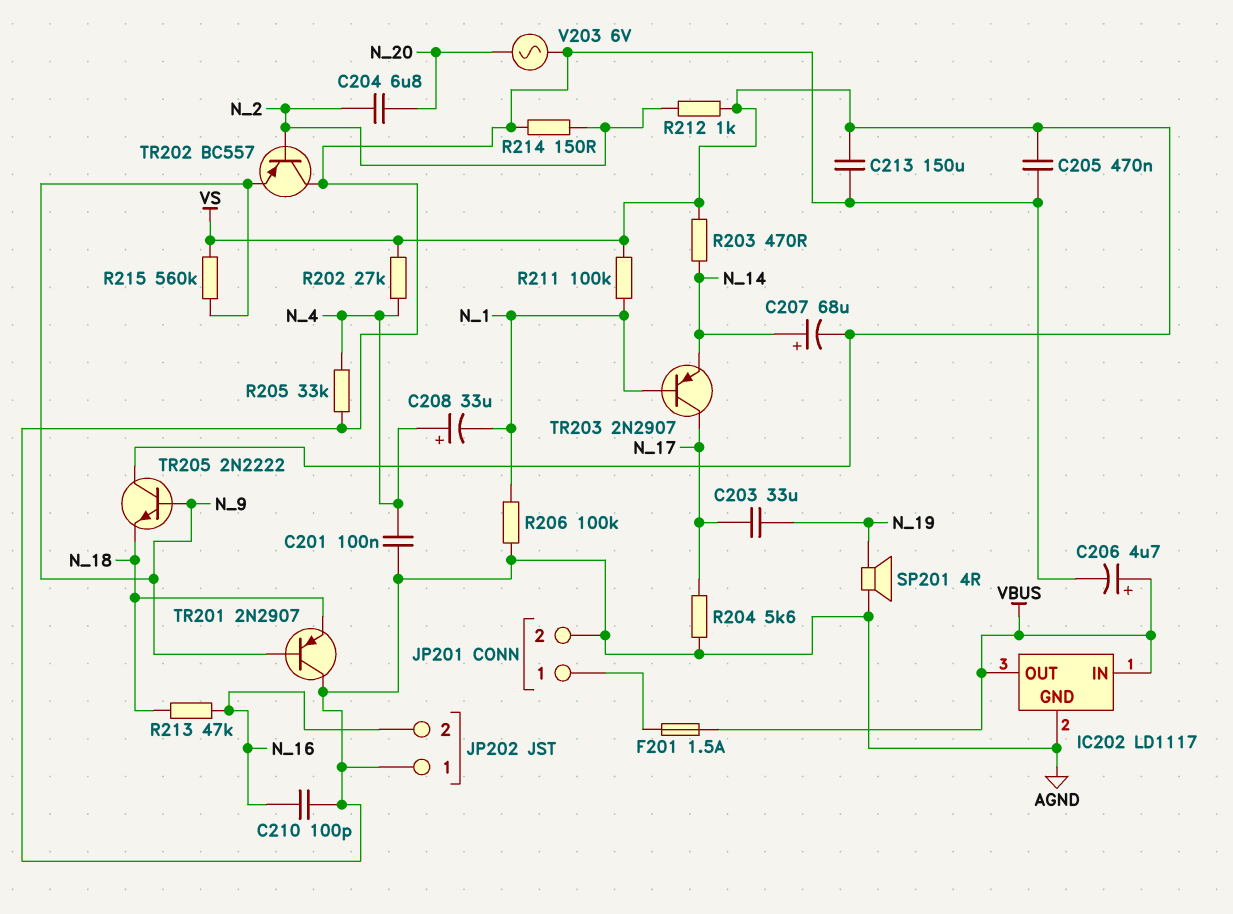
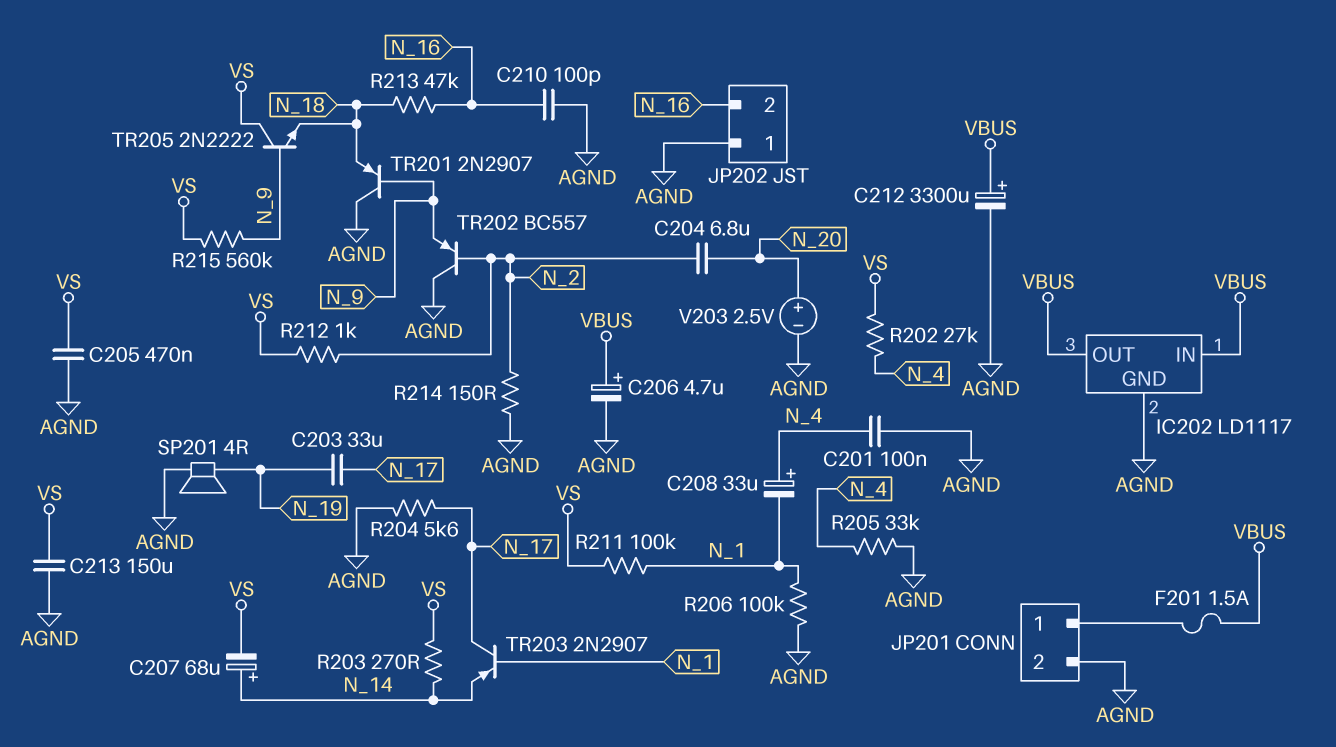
C212: none -> 3300uF (plus VBUS, minus AGND)
R203: 470 (N_14, VS) -> 270 (N_14, VS)
V203: AC 6V (AGND, N_20) -> 2.5V (plus N_20, minus AGND)

